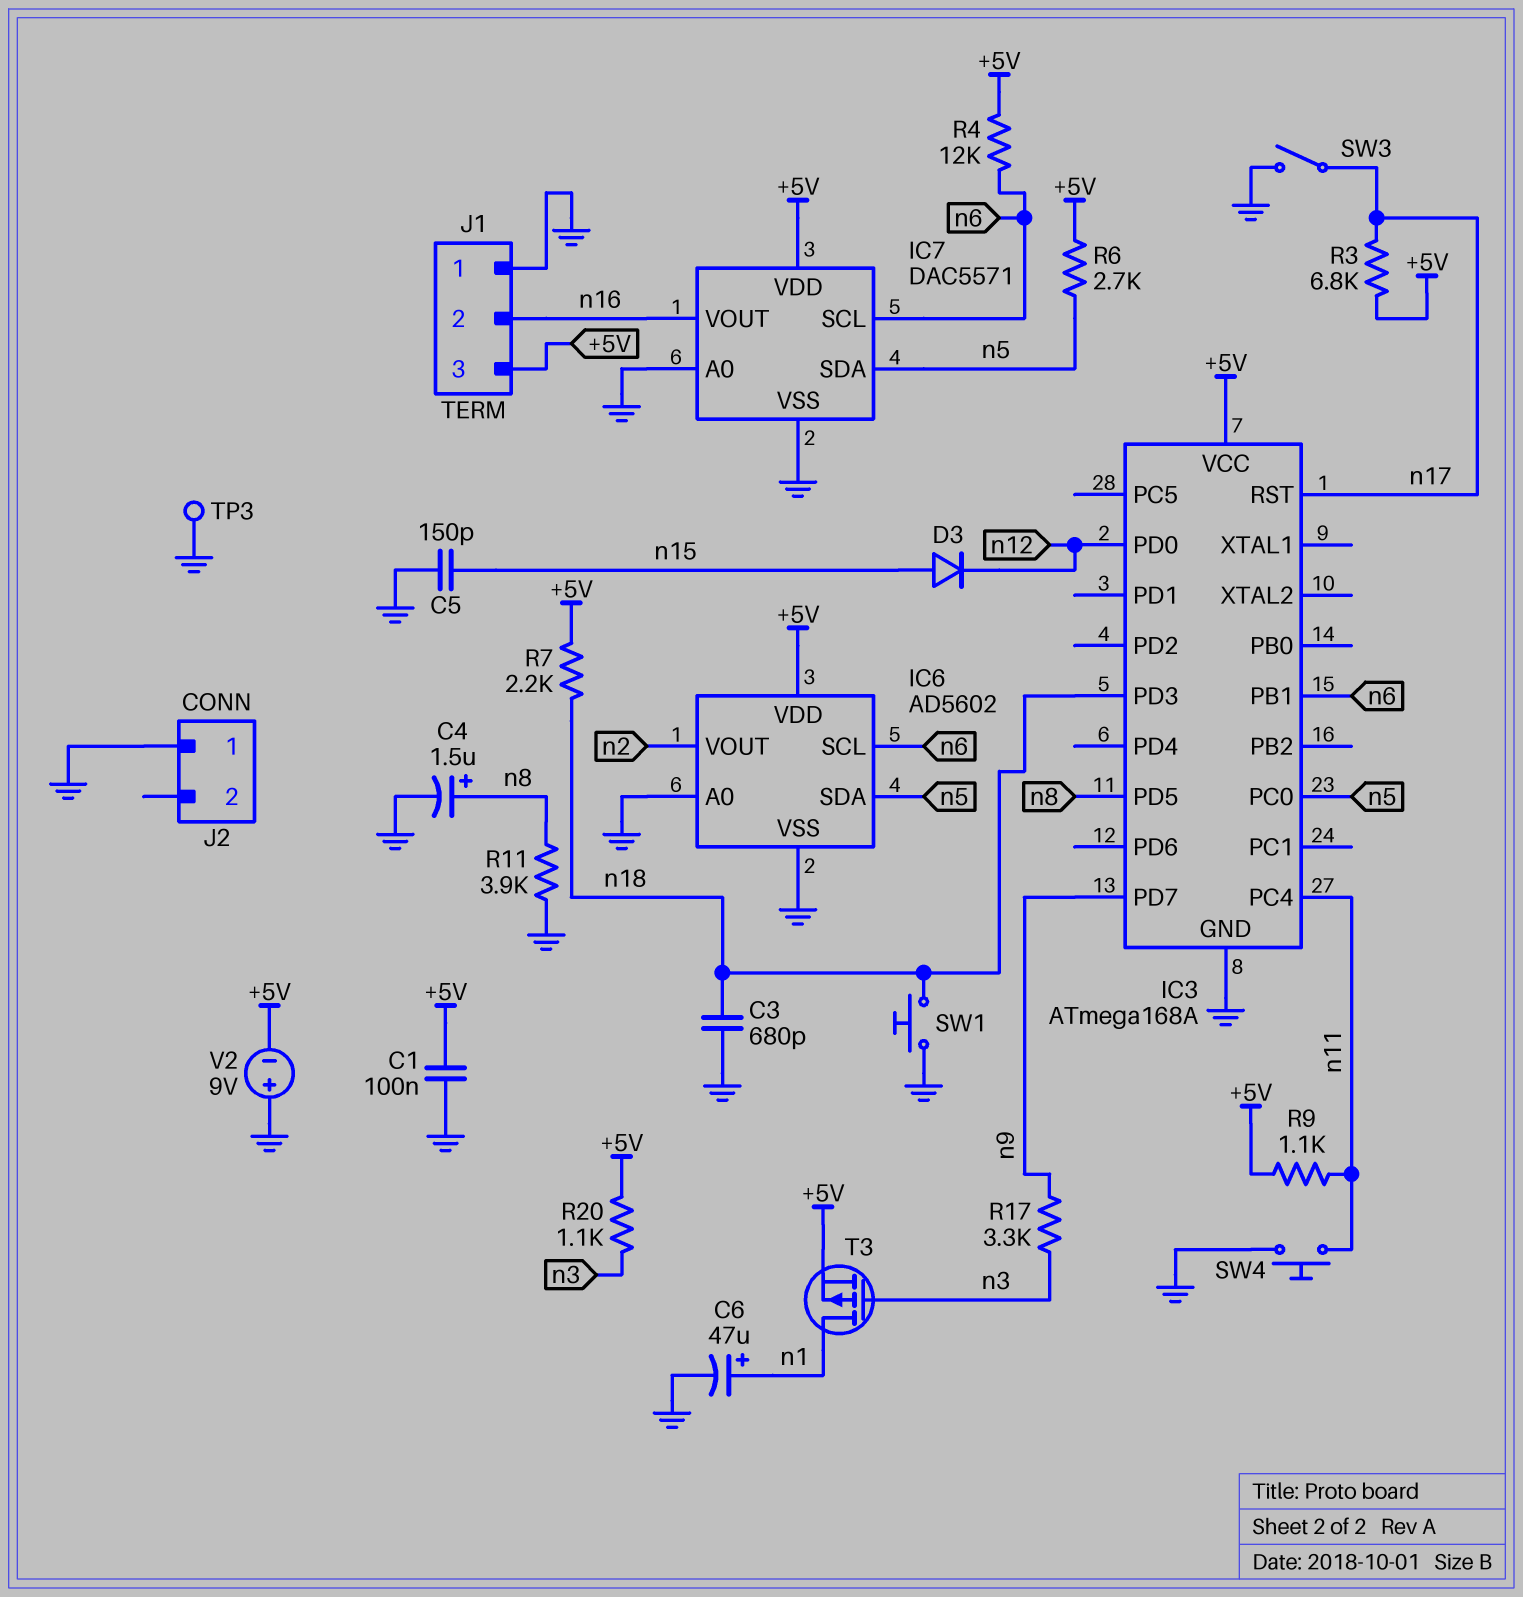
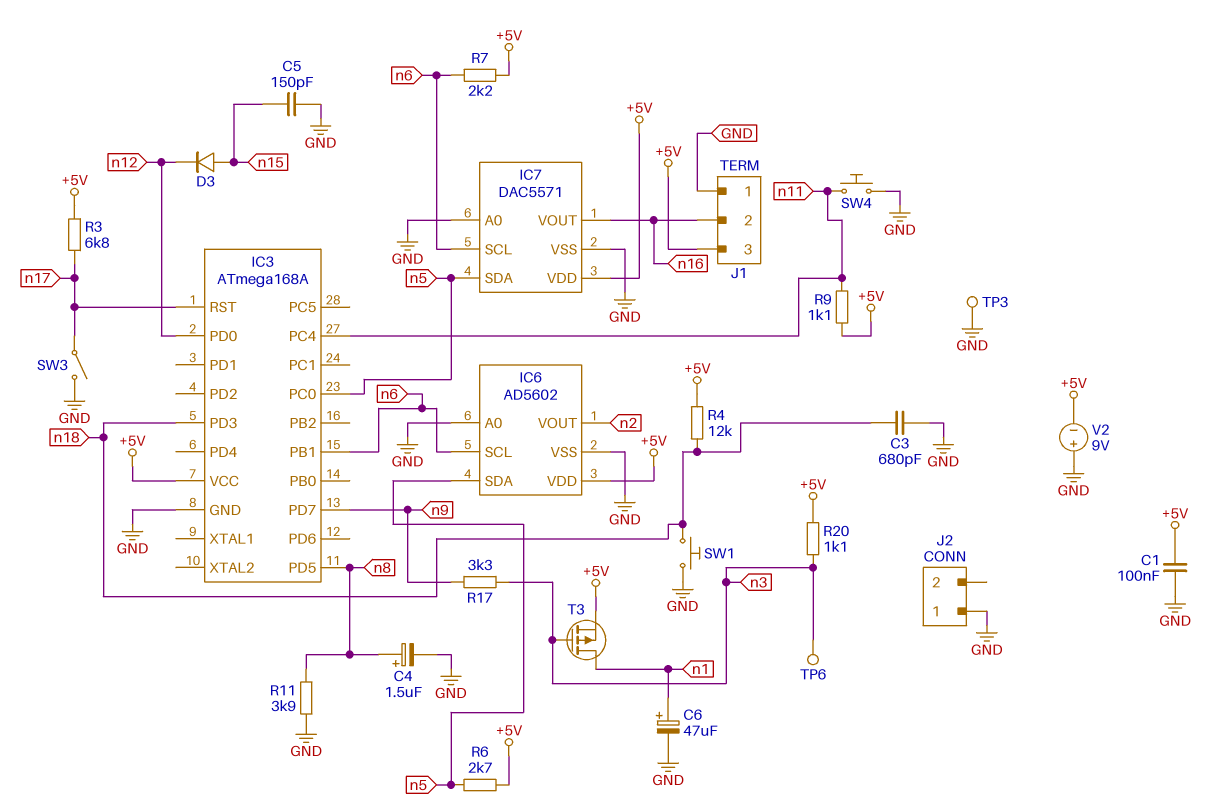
R4: 12k (+5V, n6) -> 12k (+5V, n18)
R7: 2.2k (+5V, n18) -> 2.2k (+5V, n6)
TP6: none -> test point (n3)

